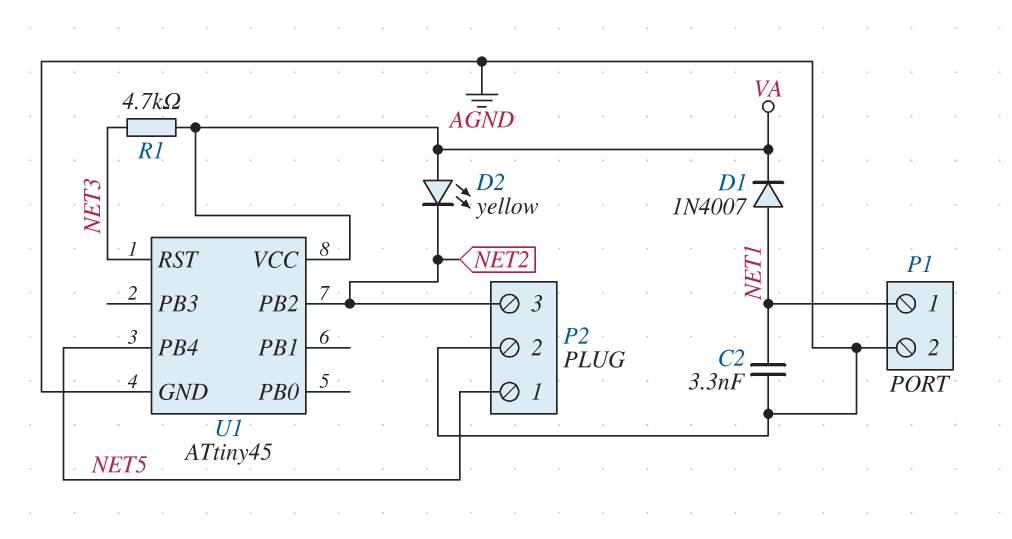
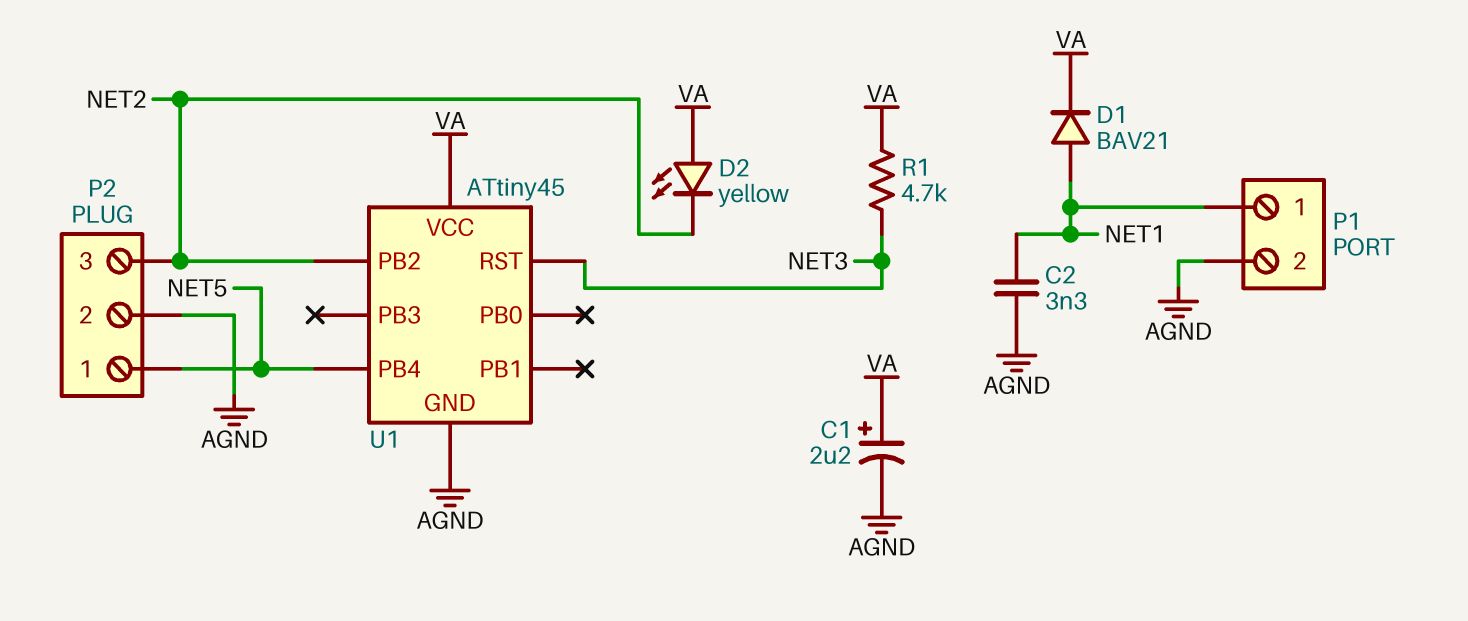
C1: none -> 2.2uF (plus VA, minus AGND)
D1: diode 1N4007 (A NET1, K VA) -> diode BAV21 (A NET1, K VA)

